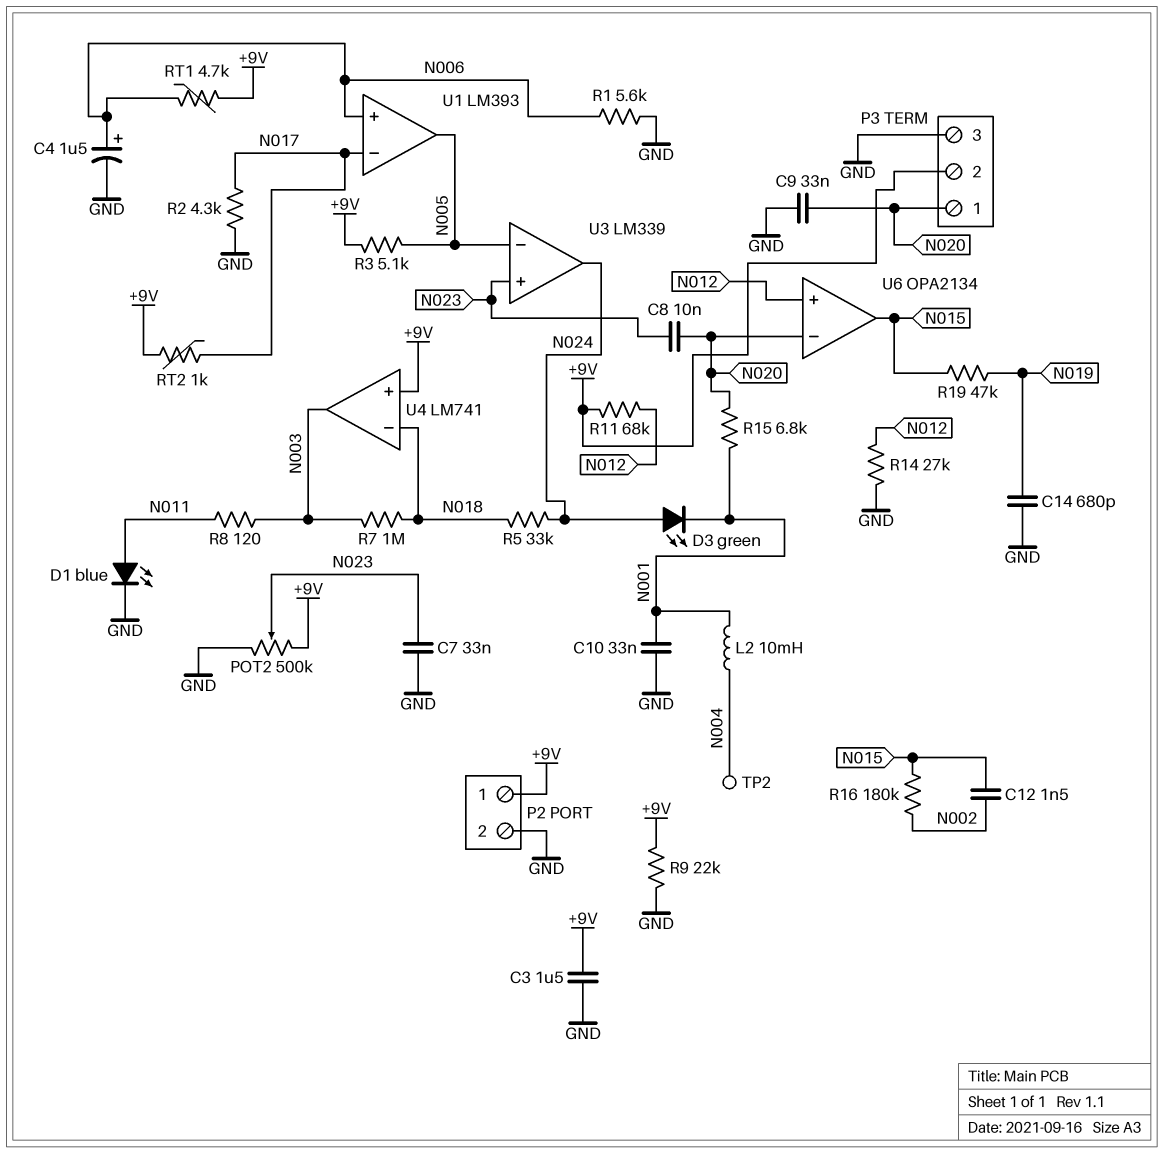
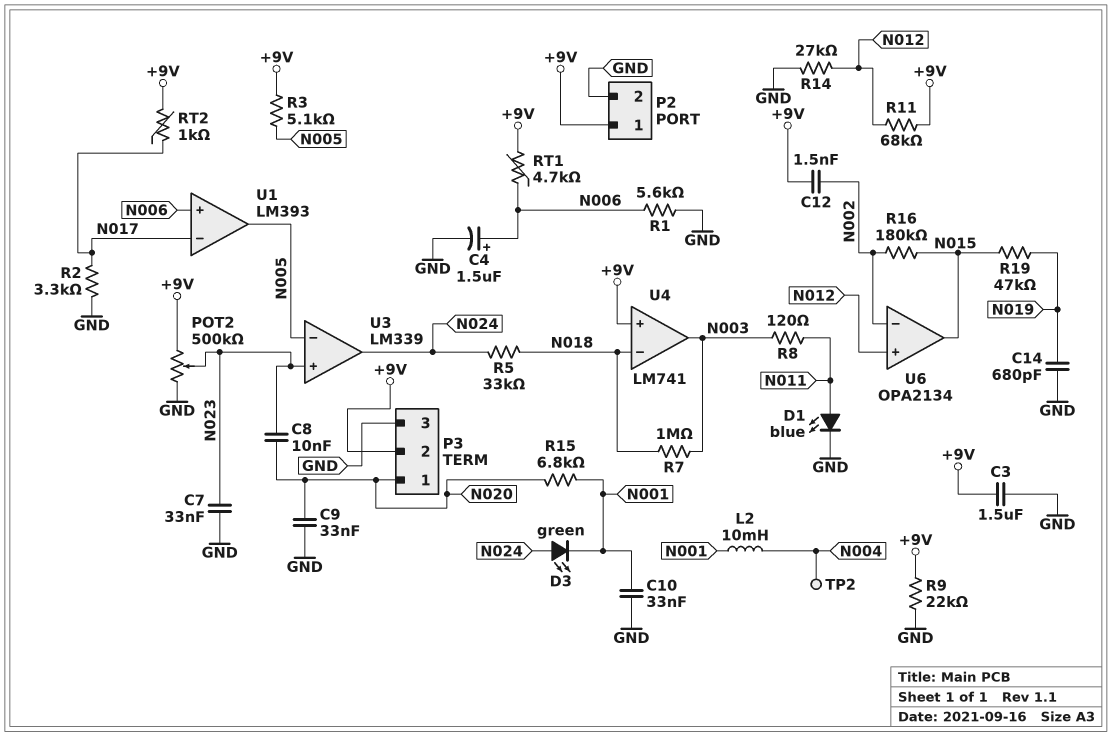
C12: 1.5nF (N002, N015) -> 1.5nF (+9V, N002)
R2: 4.3k (GND, N017) -> 3.3k (GND, N017)
U6 pin in-: N020 -> N002

